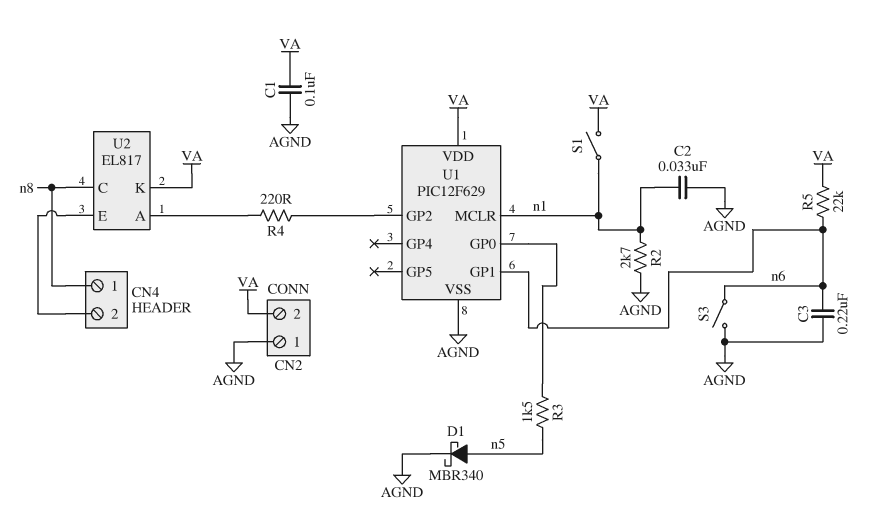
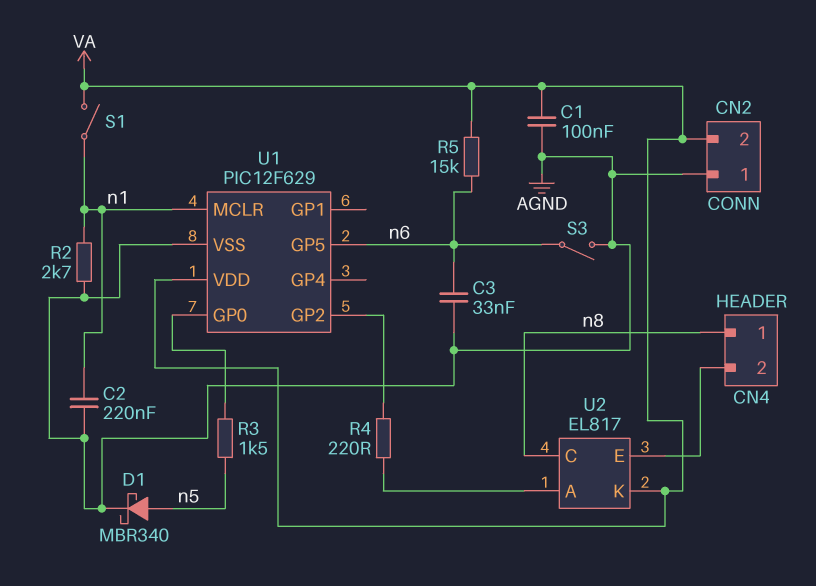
C2: 33nF (AGND, n1) -> 220nF (AGND, n1)
C3: 220nF (AGND, n6) -> 33nF (AGND, n6)
R5: 22k (VA, n6) -> 15k (VA, n6)
U1 pin GP1: n6 -> none
U1 pin GP5: none -> n6

